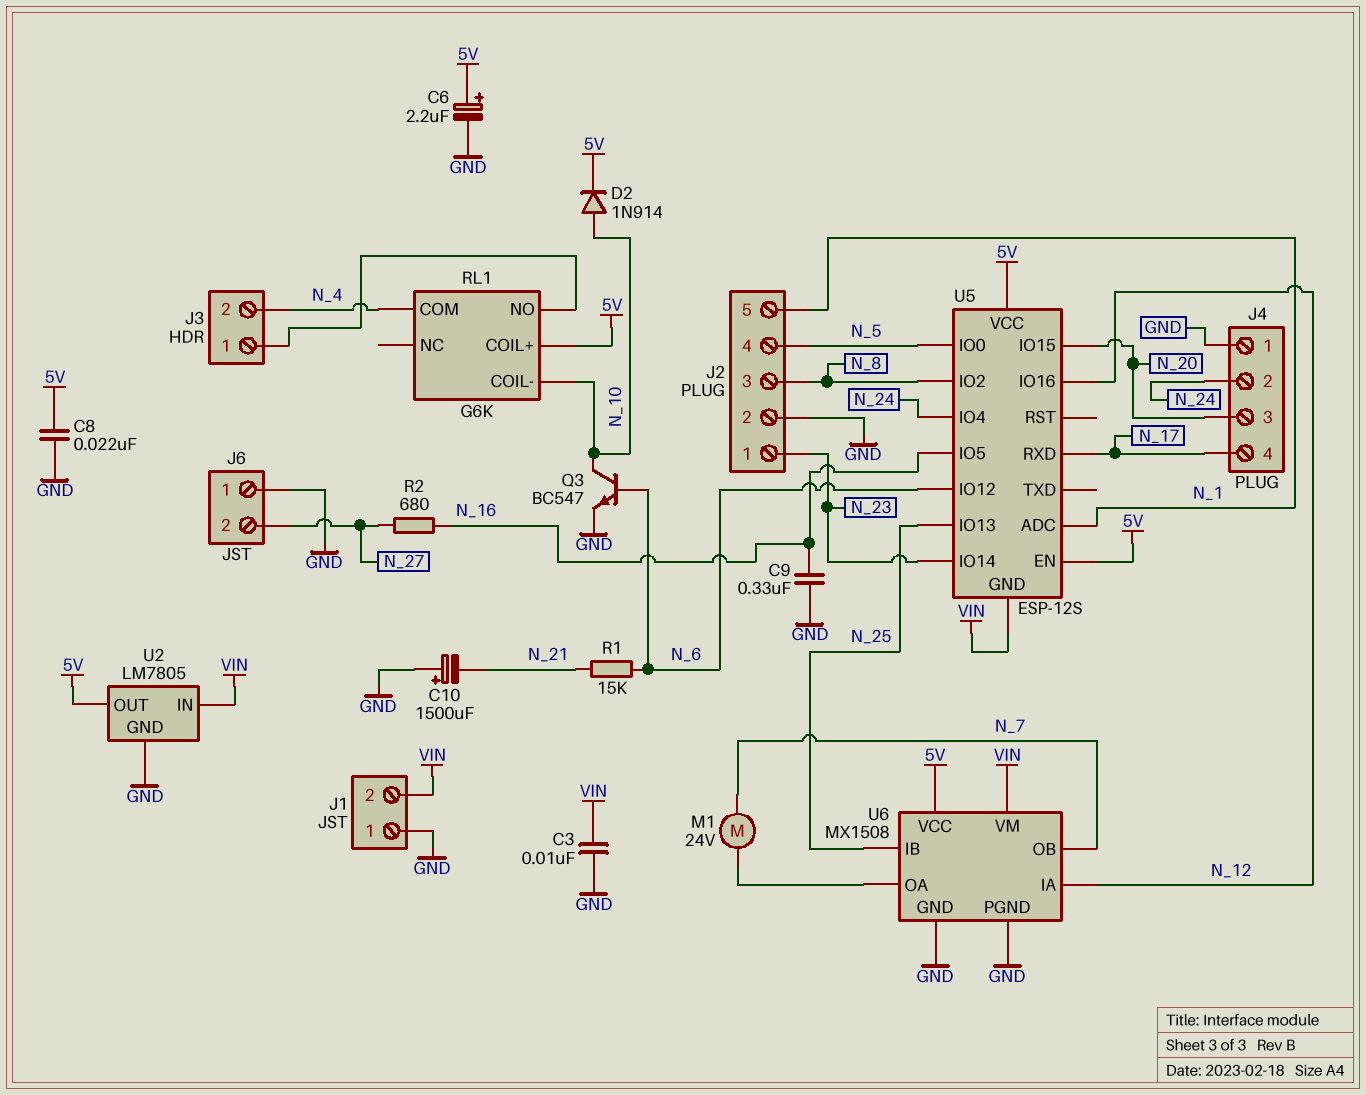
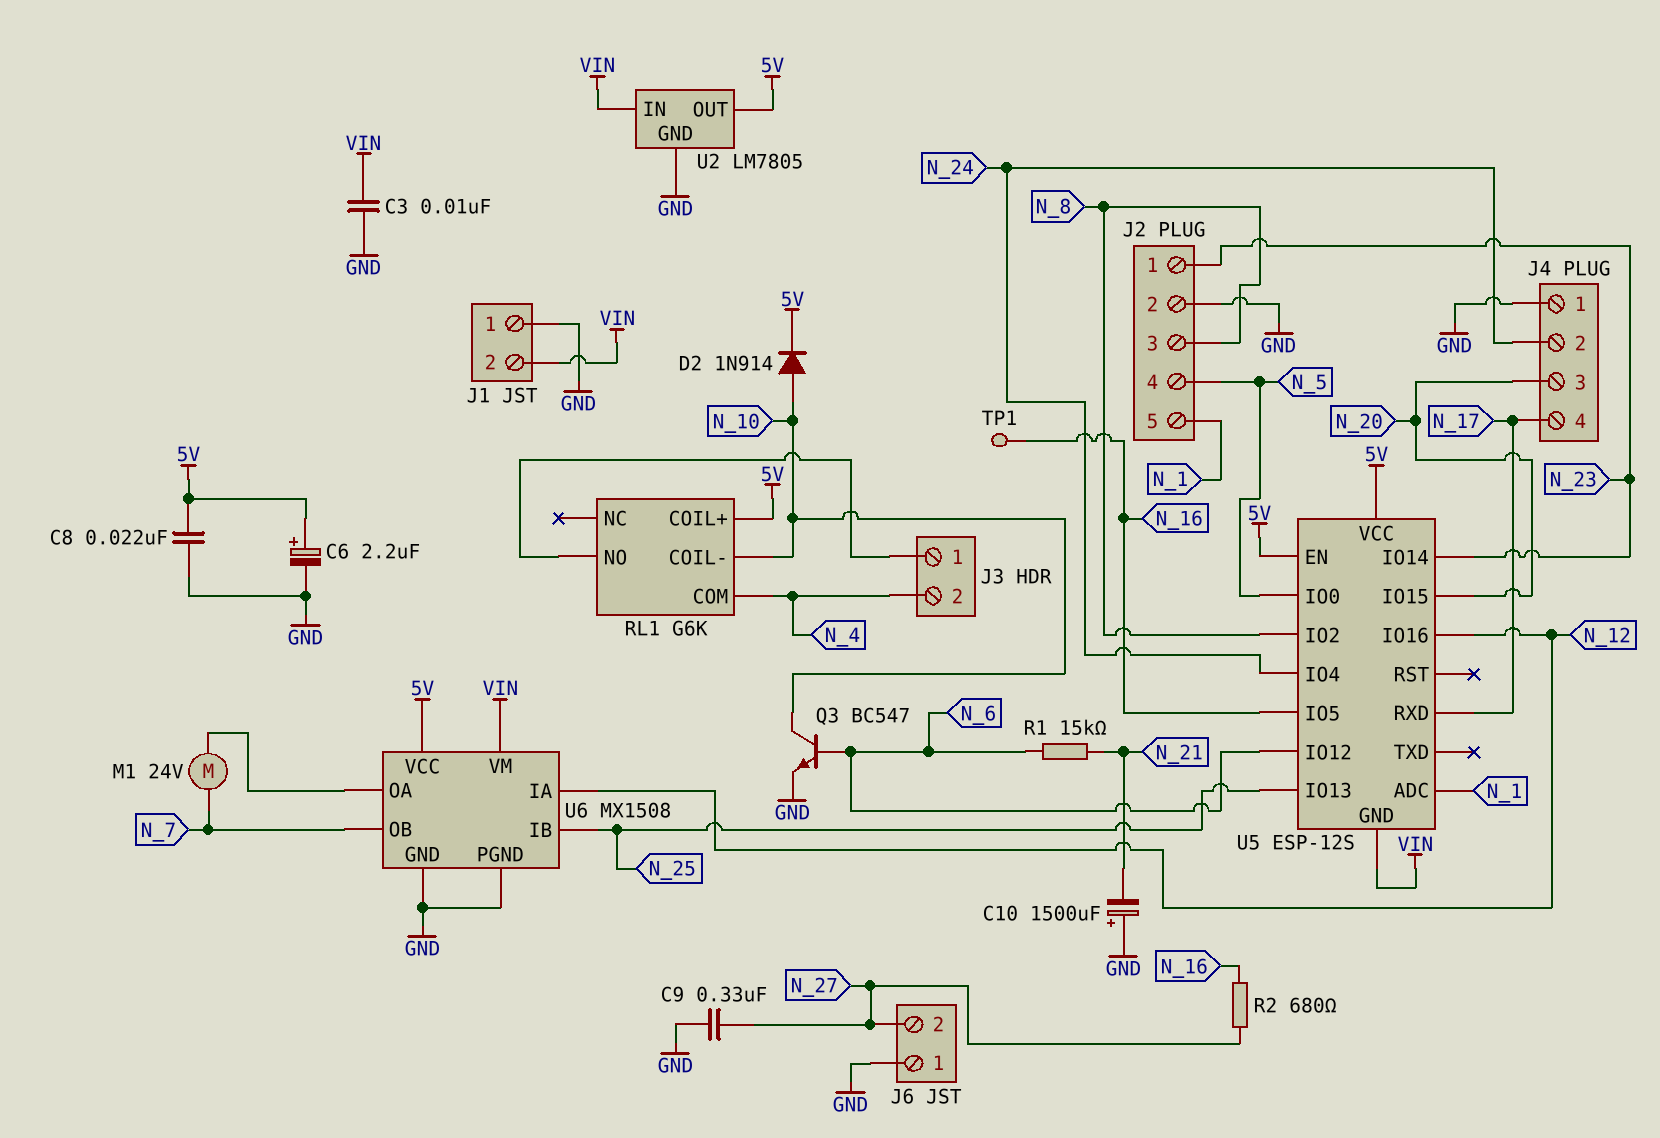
C9: 330nF (GND, N_16) -> 330nF (GND, N_27)
TP1: none -> test point (N_16)

